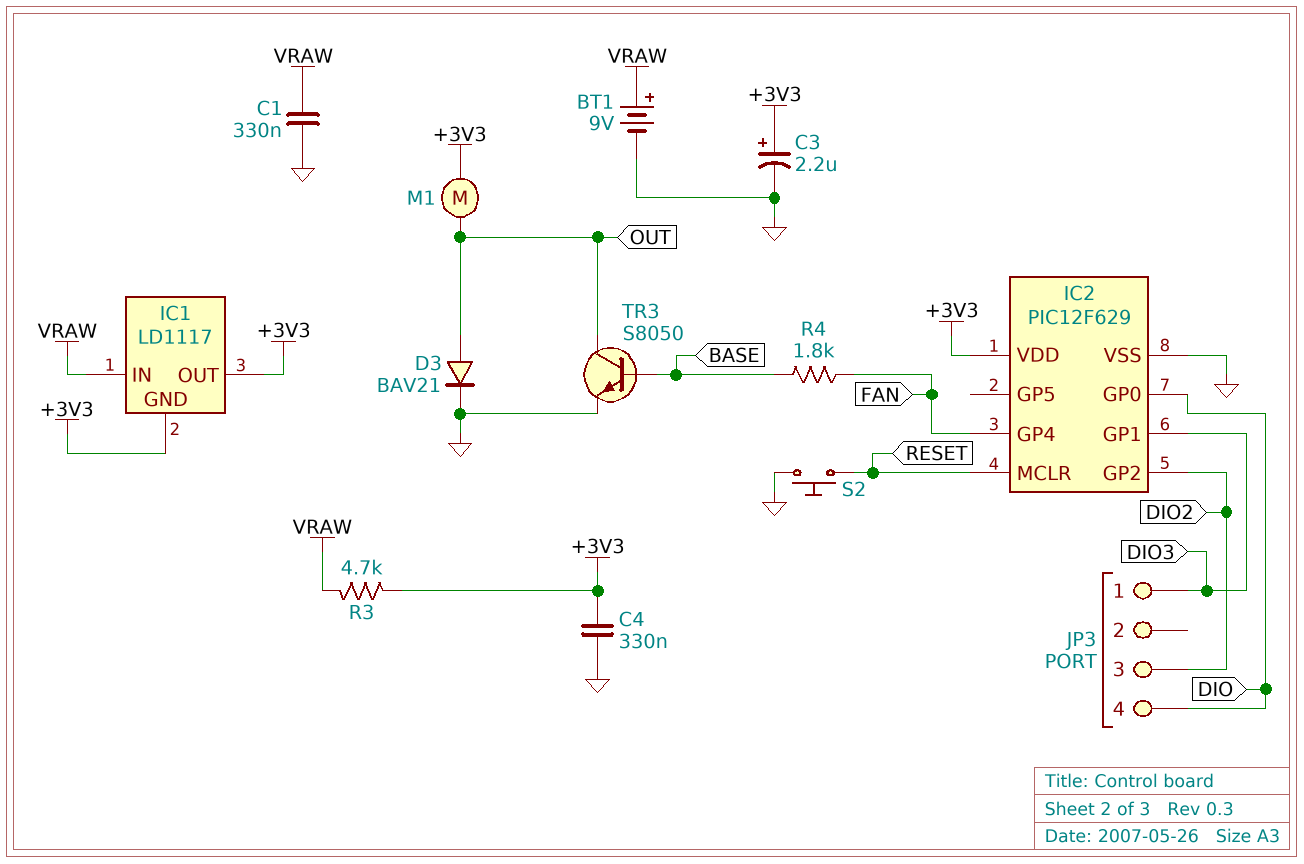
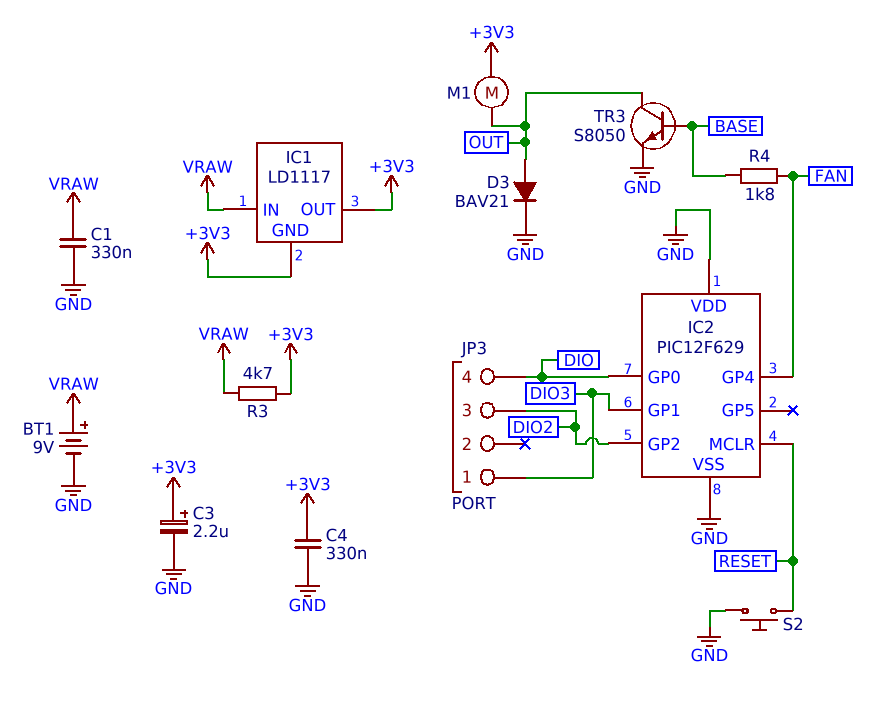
IC2 pin VDD: +3V3 -> GND

